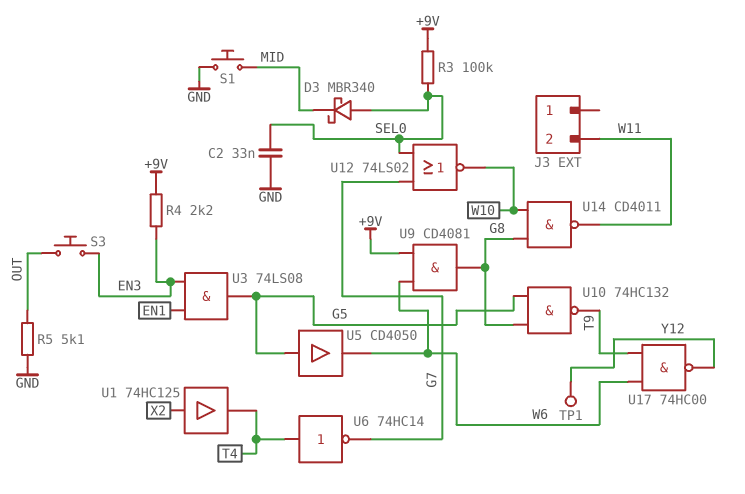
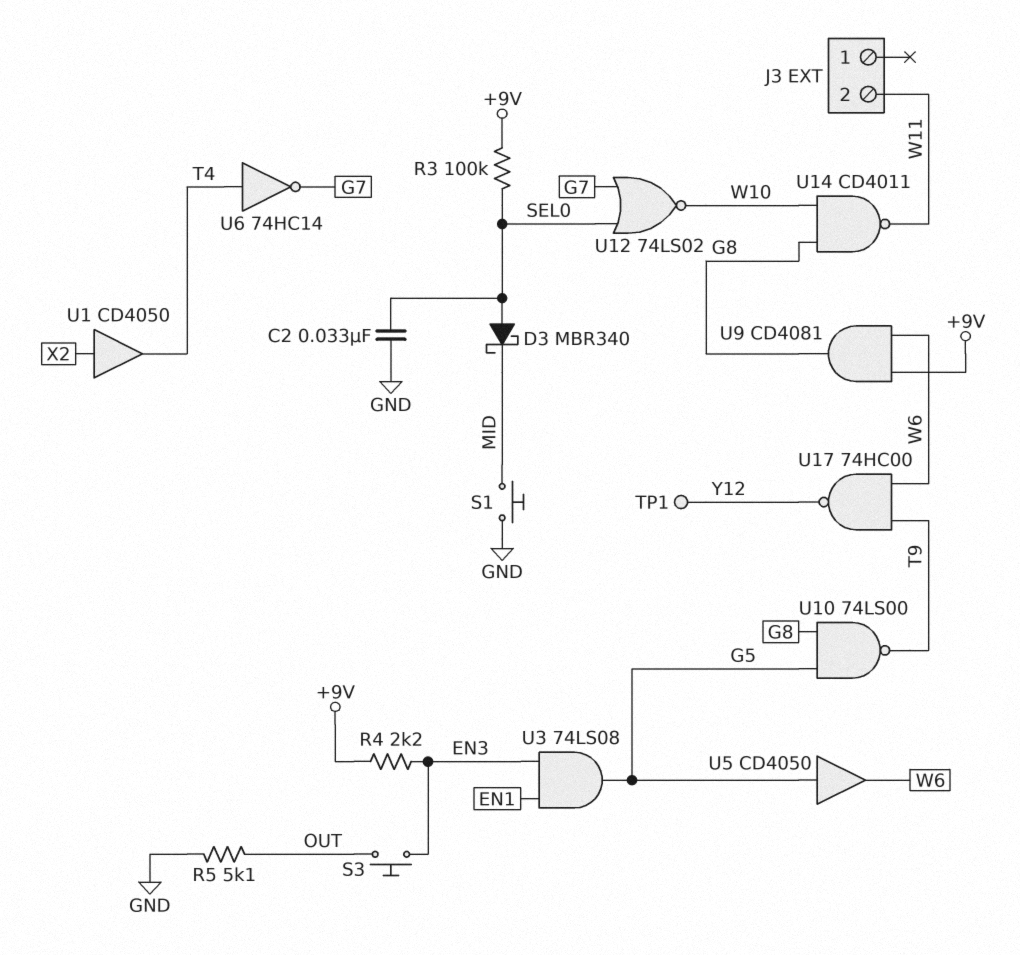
U1: buffer 74HC125 (in X2, out T4) -> buffer CD4050 (in X2, out T4)
U10: NAND 74HC132 (in G5, in G8, out T9) -> NAND 74LS00 (in G5, in G8, out T9)

